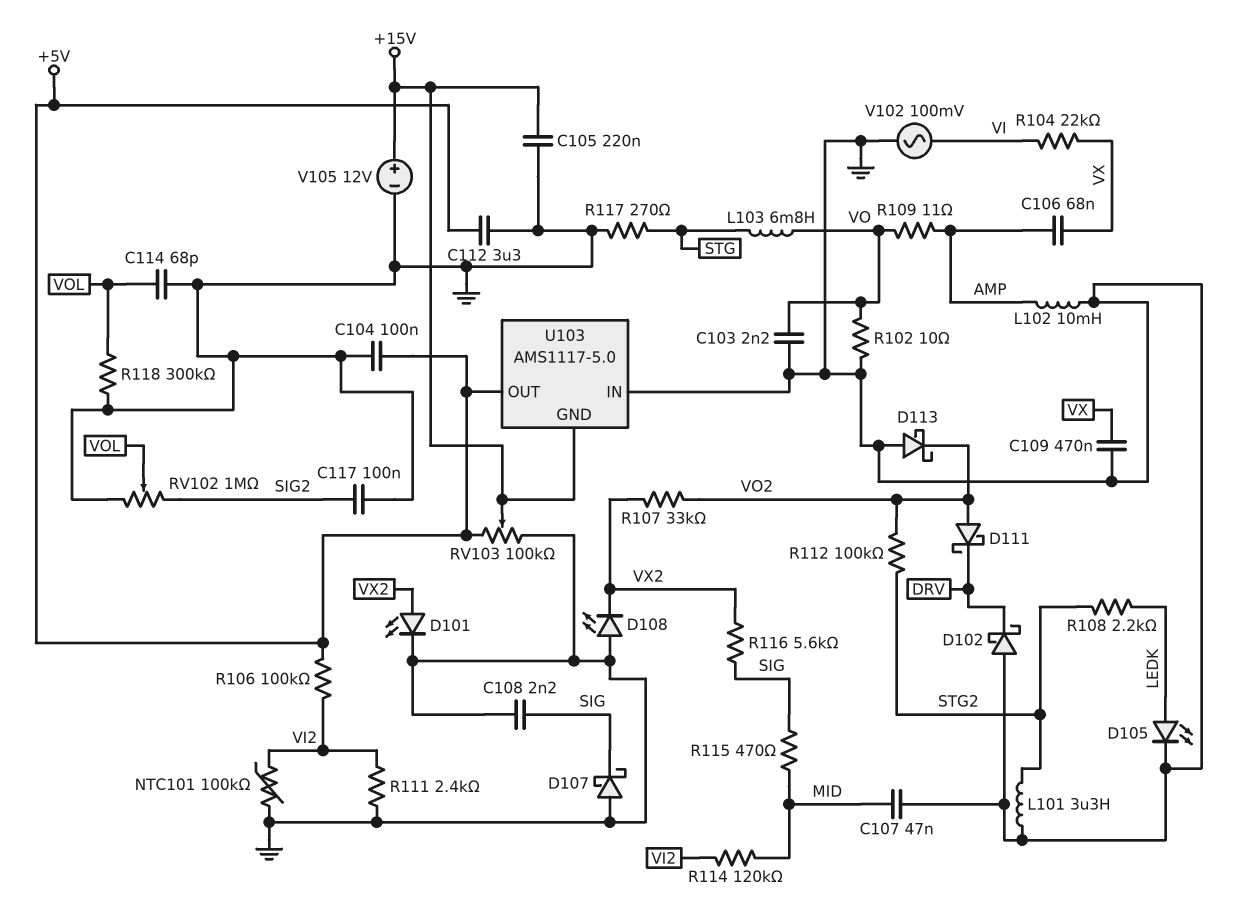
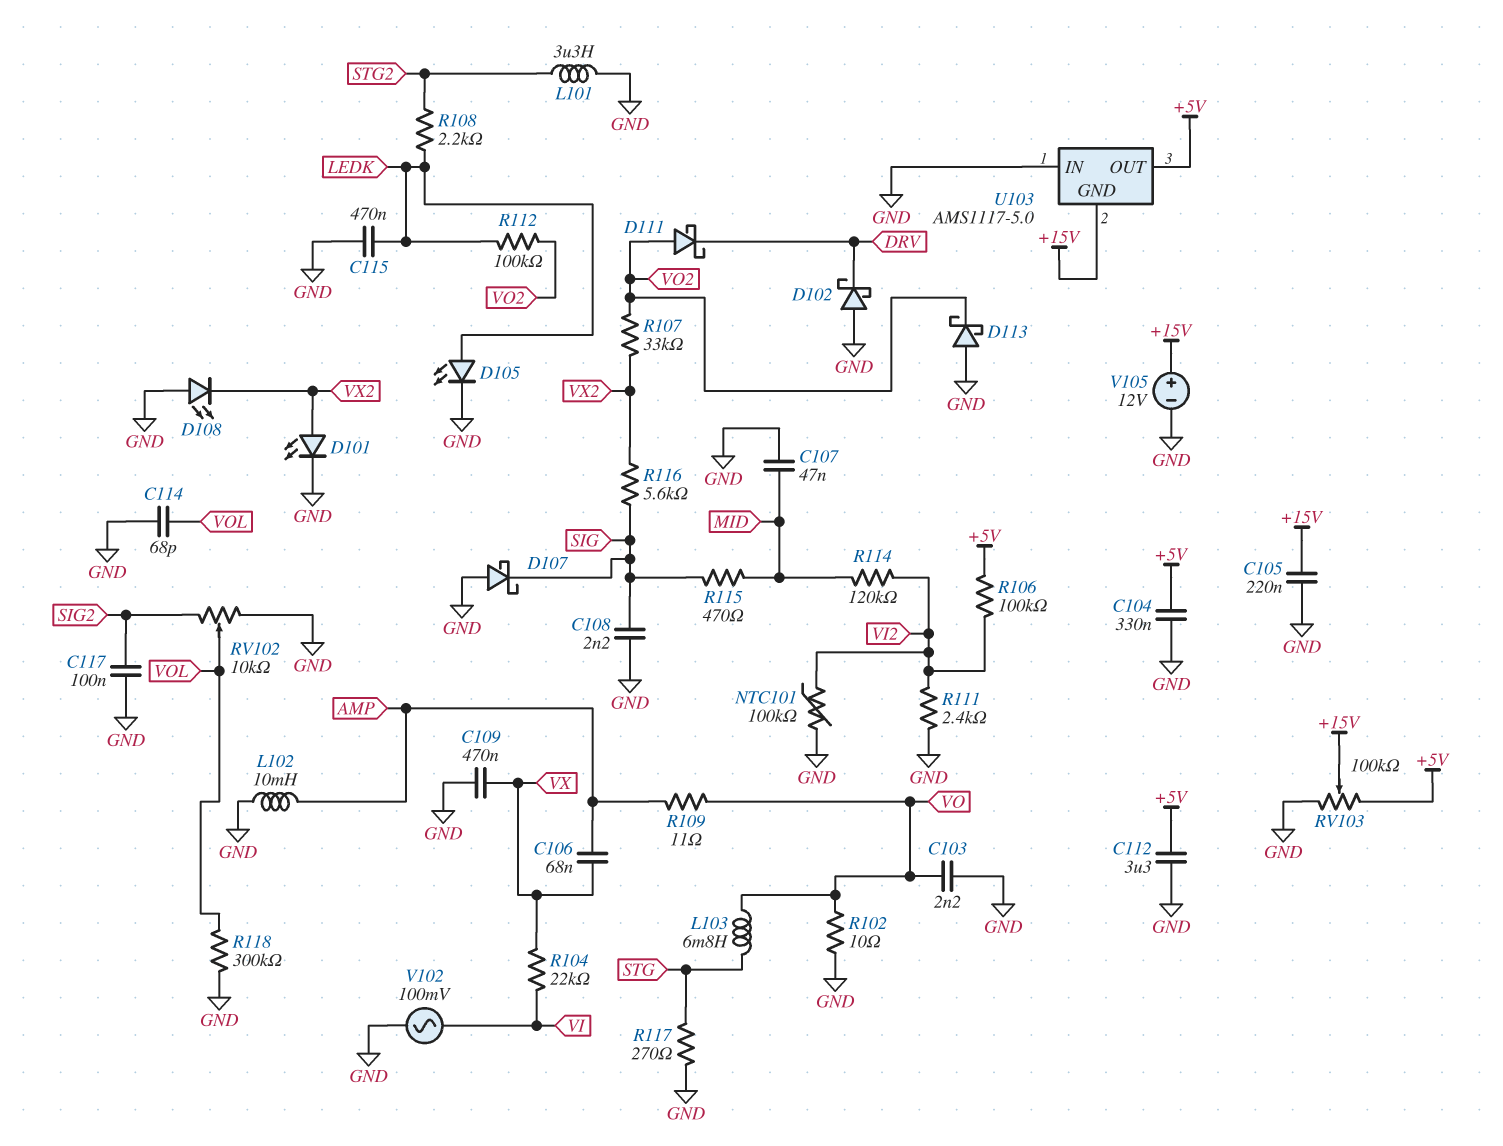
C104: 100nF (+5V, GND) -> 330nF (+5V, GND)
C115: none -> 470nF (GND, LEDK)
R112: 100k (STG2, VO2) -> 100k (LEDK, VO2)
RV102: 1M (GND, SIG2, wiper VOL) -> 10k (GND, SIG2, wiper VOL)

